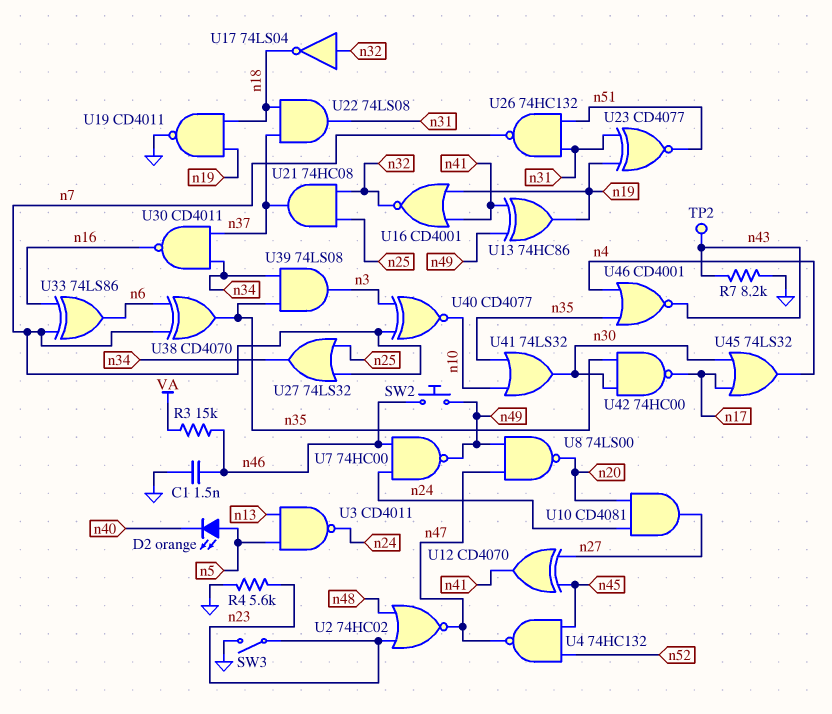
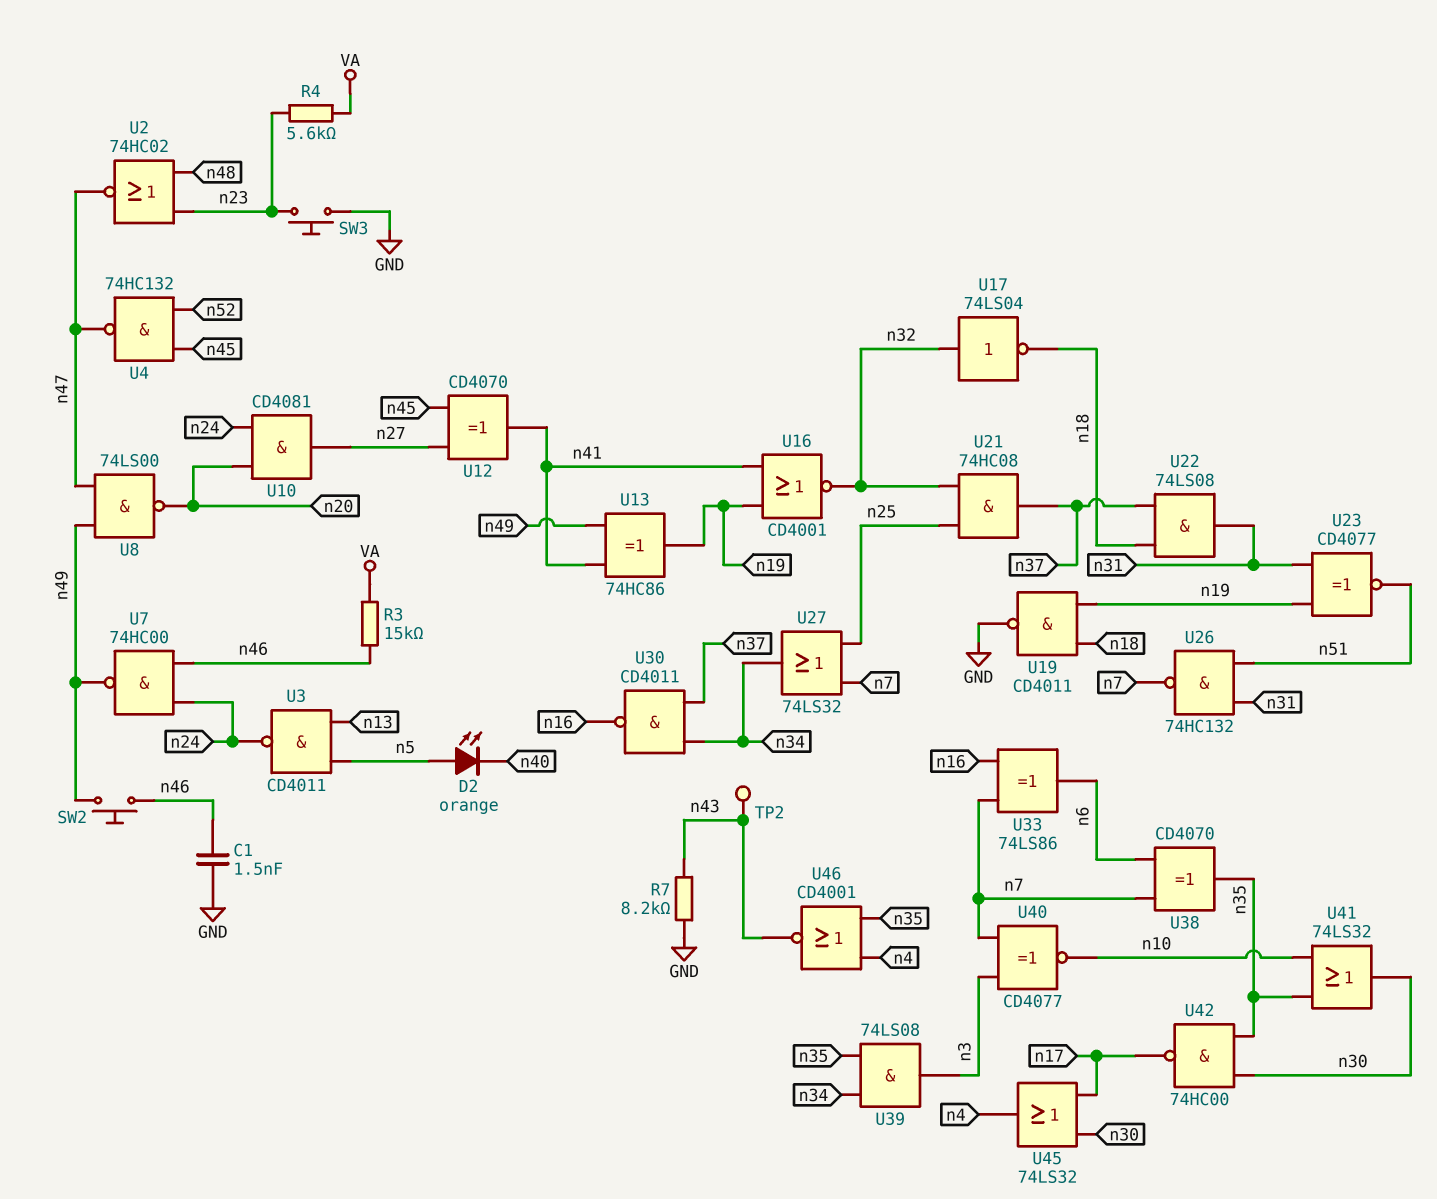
R4: 5.6k (GND, n23) -> 5.6k (VA, n23)
SW3: switch (GND, n23) -> button (GND, n23)

